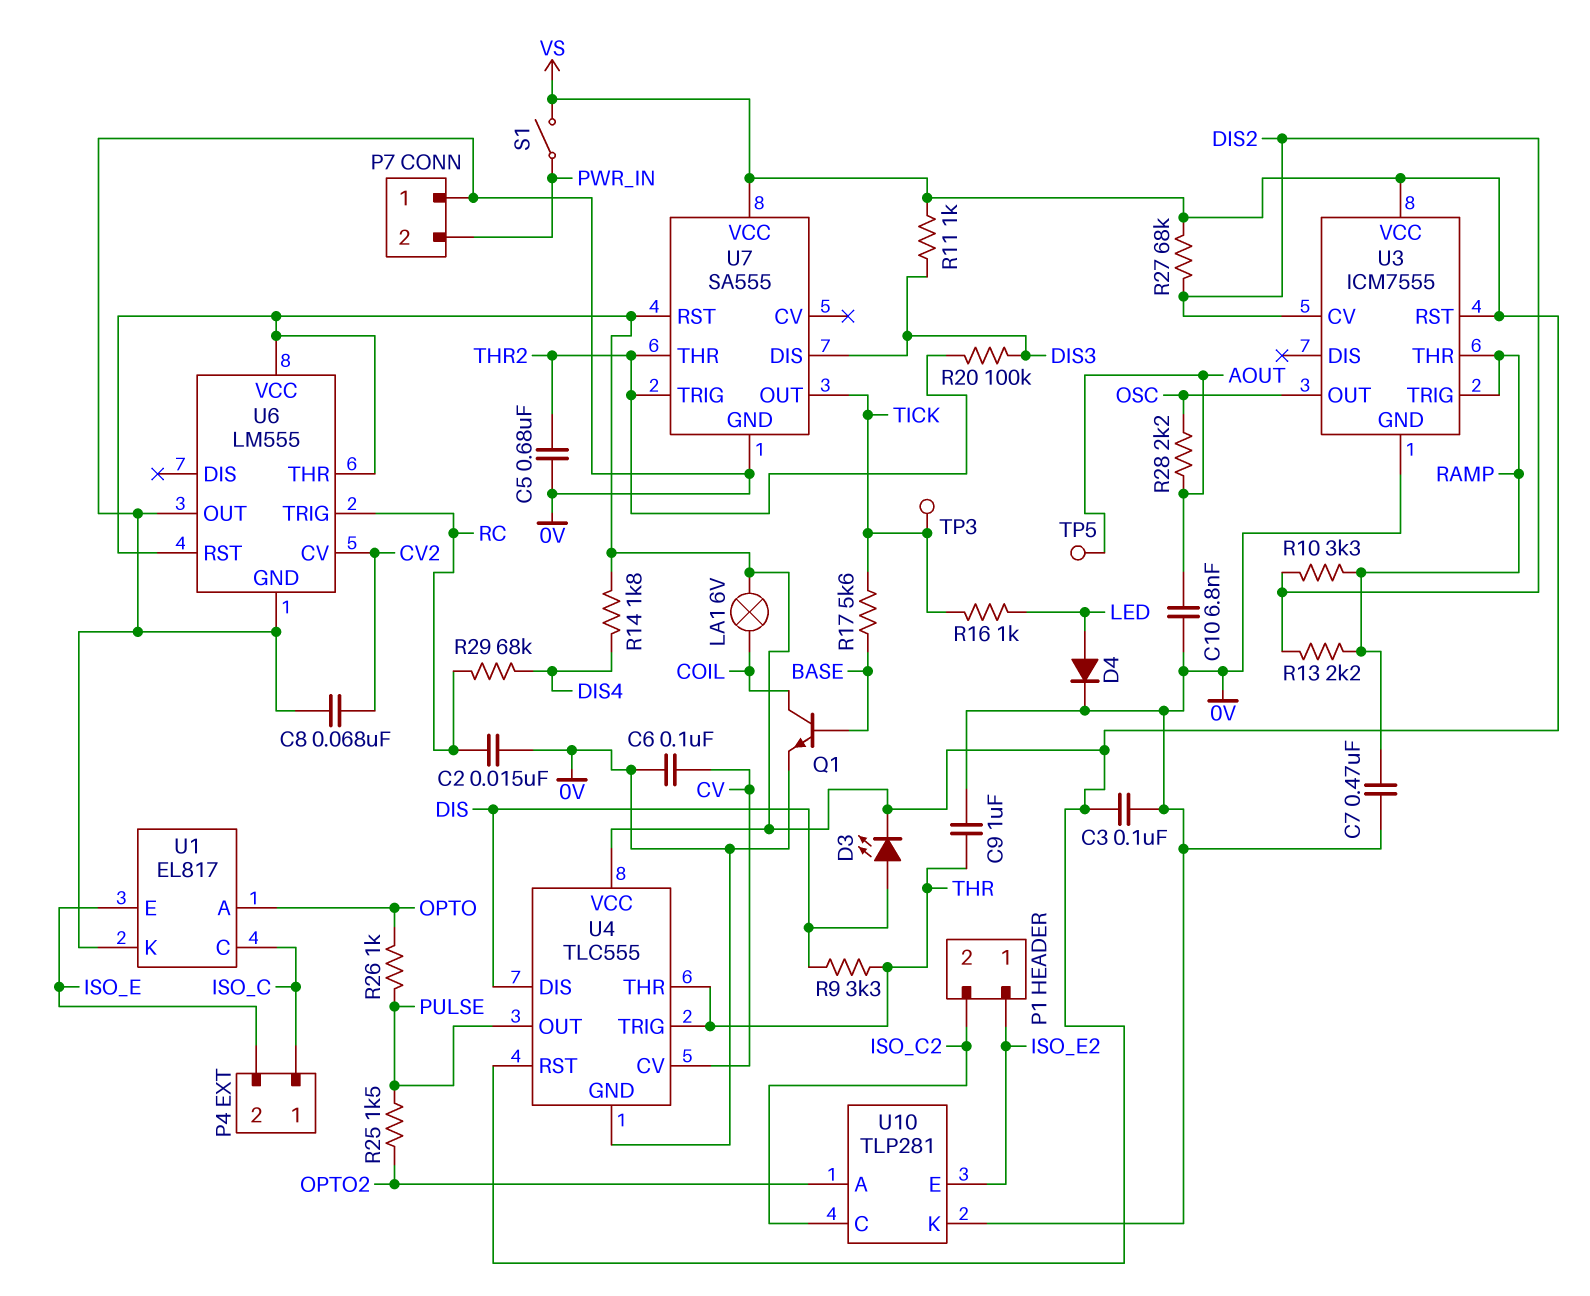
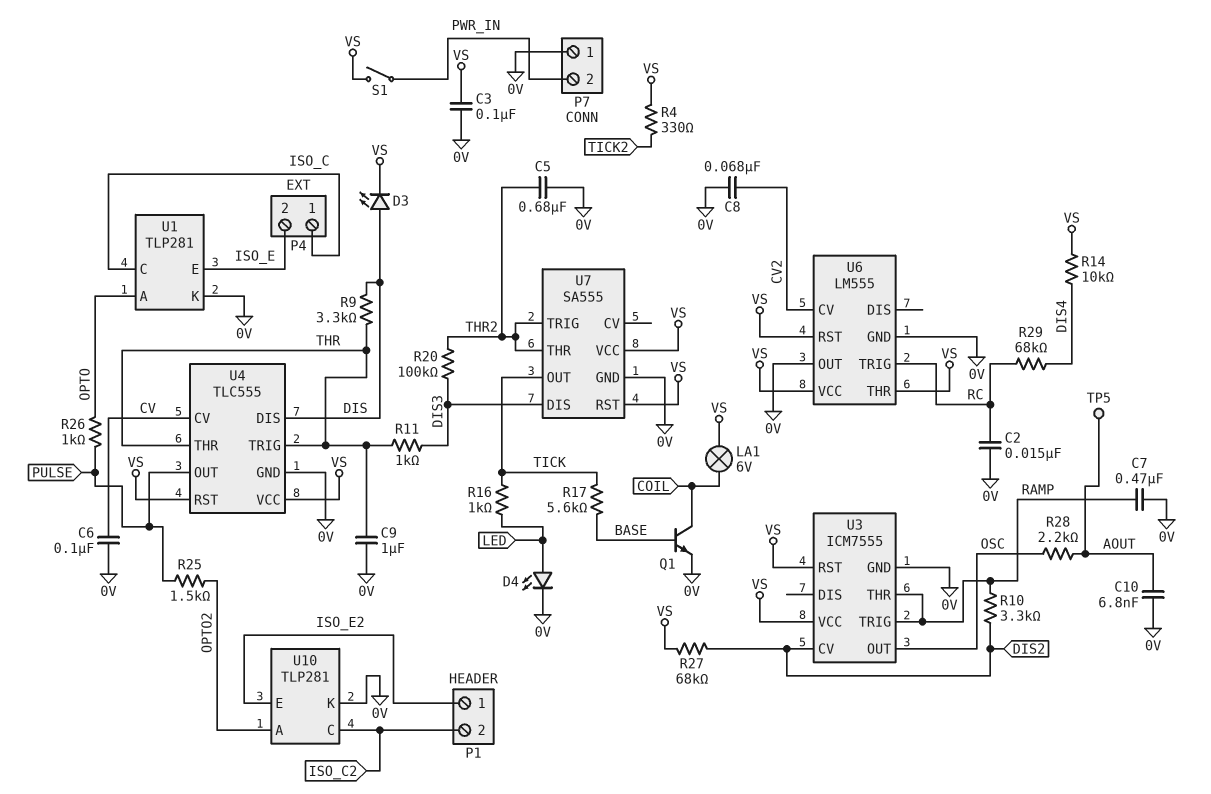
D4: diode (A LED, K 0V) -> LED (A LED, K 0V)
R4: none -> 330 (TICK2, VS)
R11: 1k (DIS3, VS) -> 1k (DIS3, THR)
R13: 2.2k (DIS2, RAMP) -> none
R14: 1.8k (DIS4, VS) -> 10k (DIS4, VS)
TP3: test point (TICK) -> none
U1: EL817 -> TLP281

